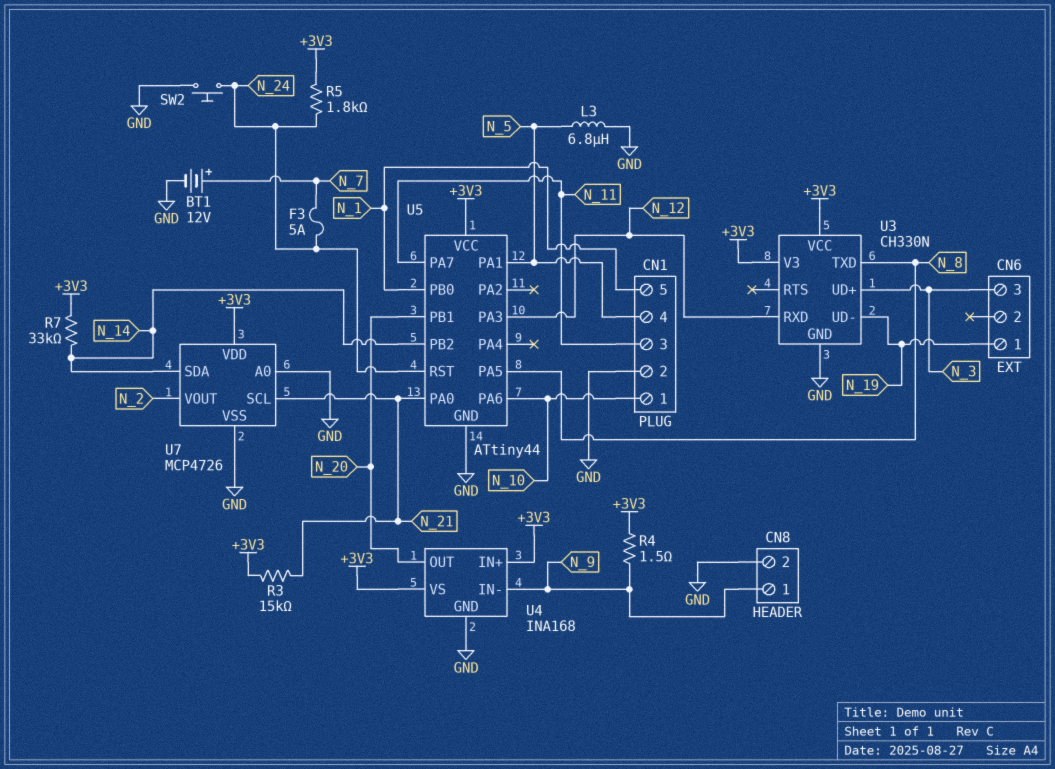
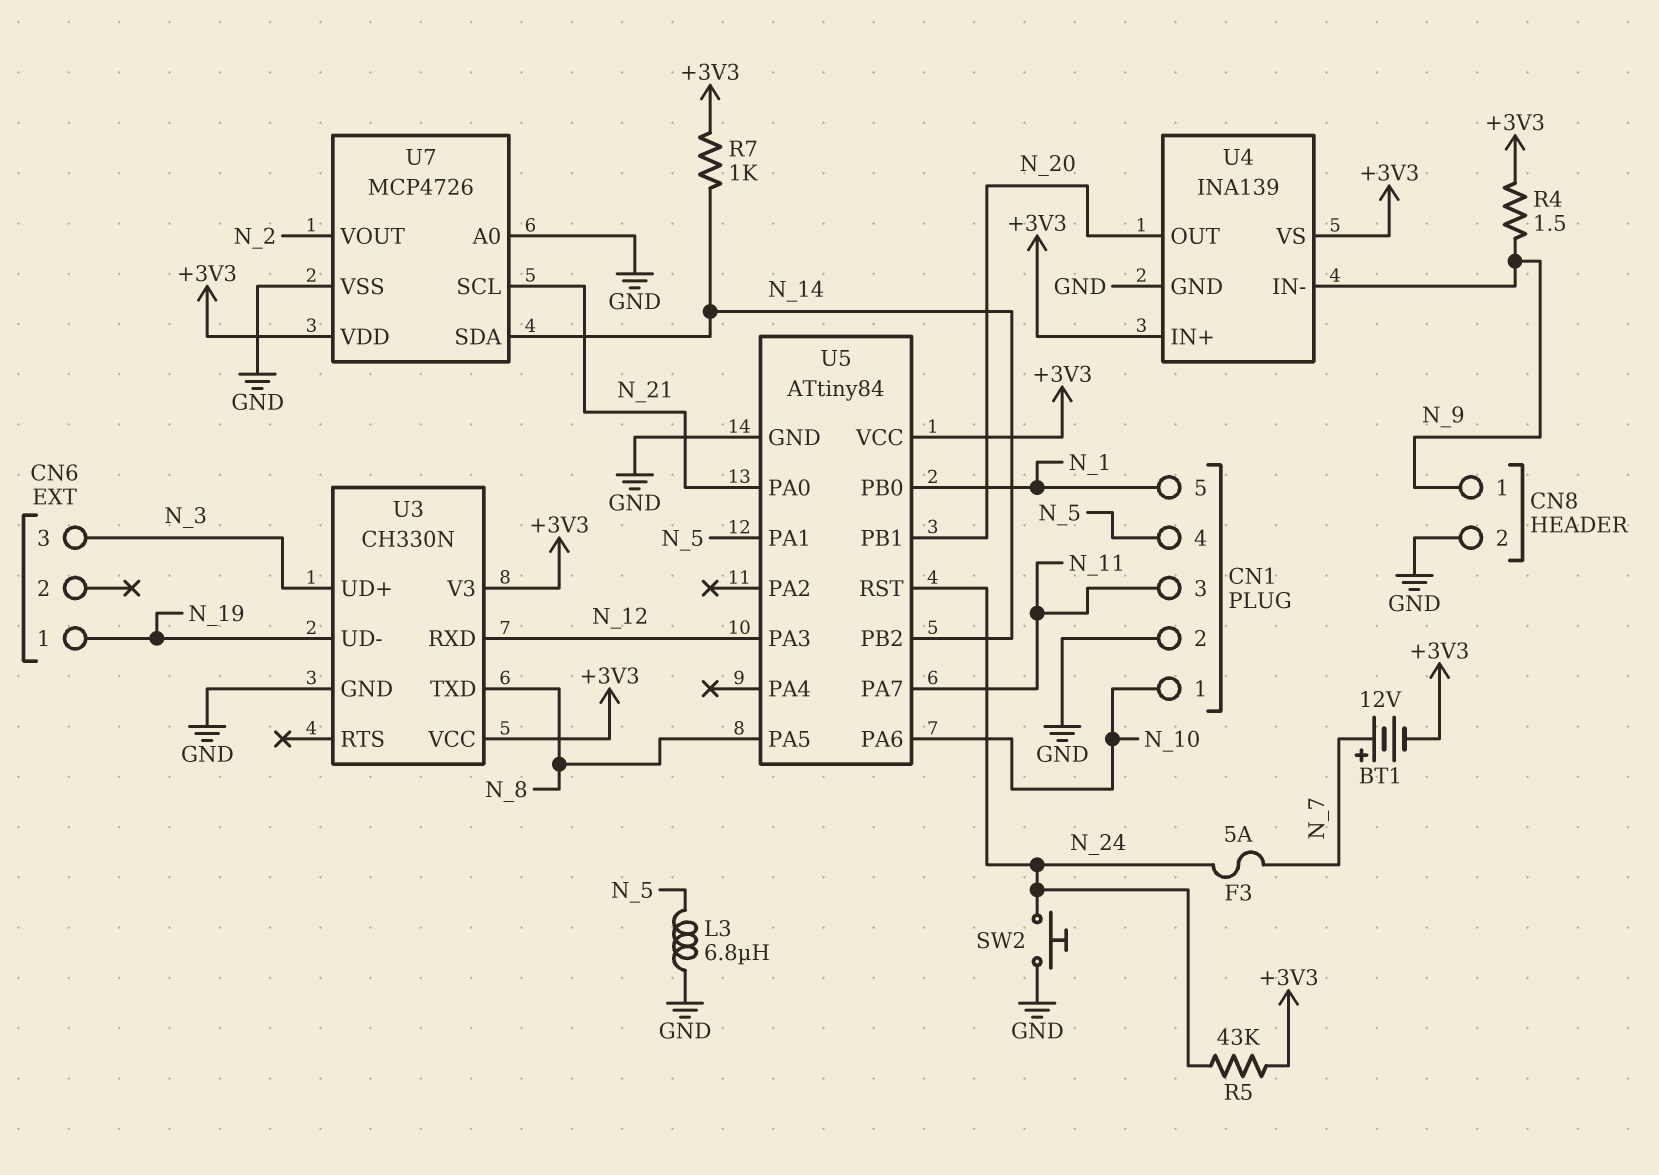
BT1: 12V (plus N_7, minus GND) -> 12V (plus N_7, minus +3V3)
R3: 15k (+3V3, N_21) -> none
R5: 1.8k (+3V3, N_24) -> 43k (+3V3, N_24)
R7: 33k (+3V3, N_14) -> 1k (+3V3, N_14)
U4: INA168 -> INA139
U5: ATtiny44 -> ATtiny84

